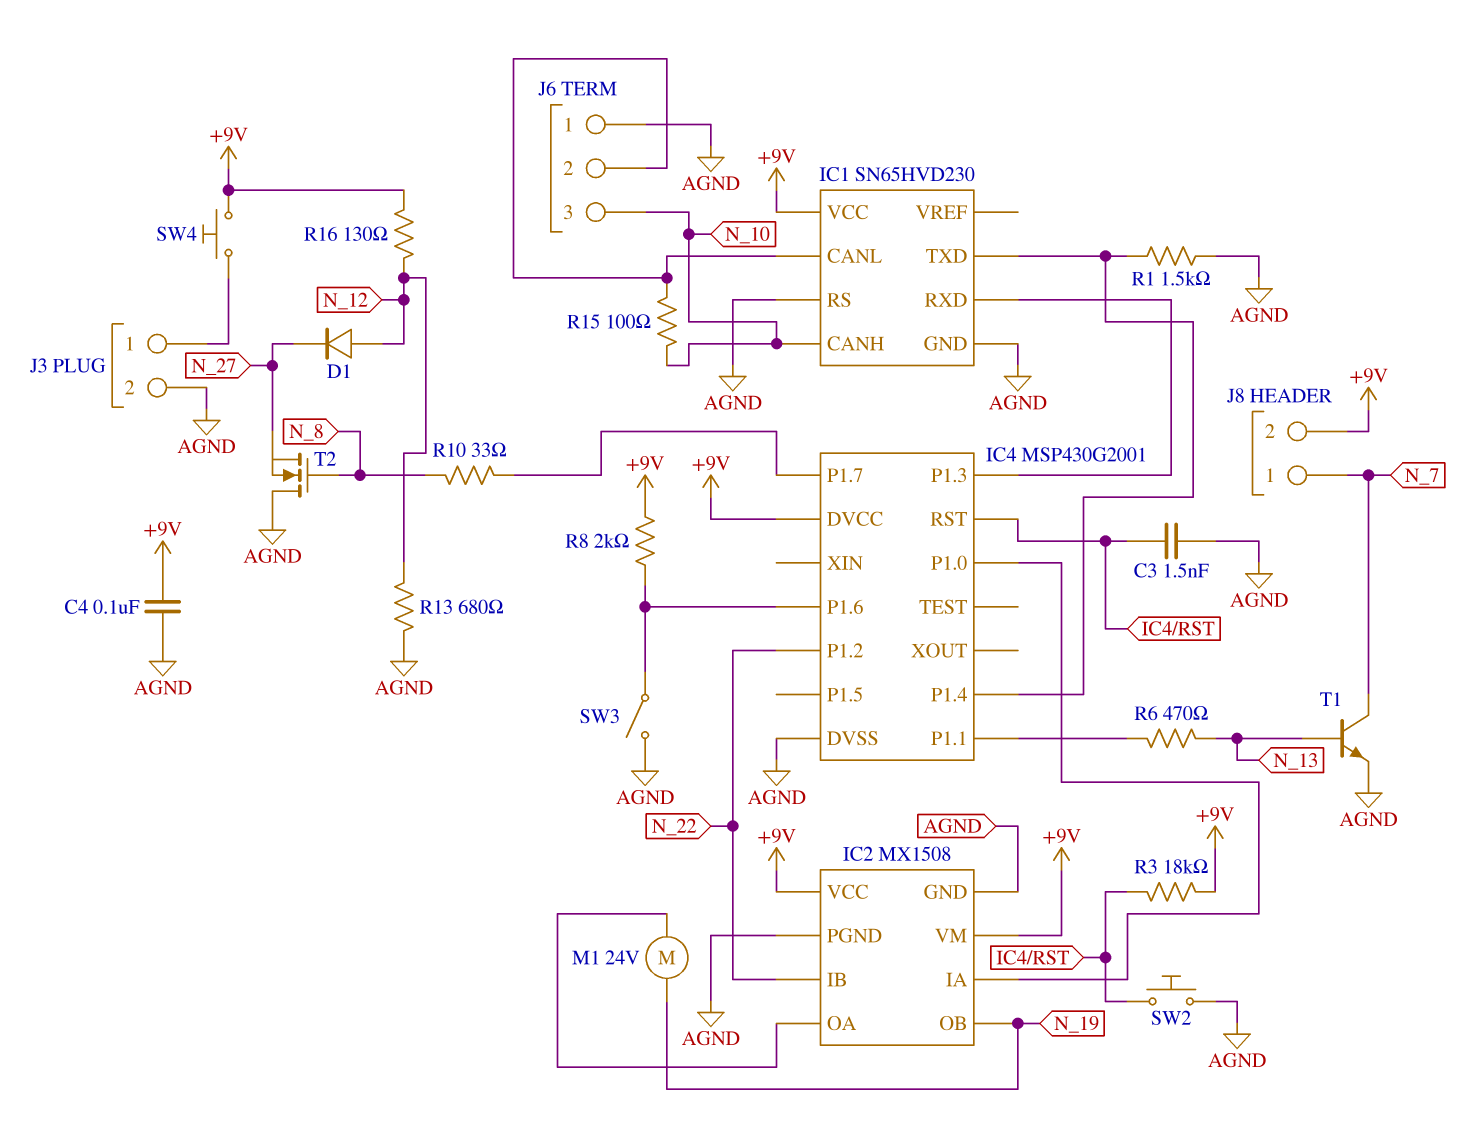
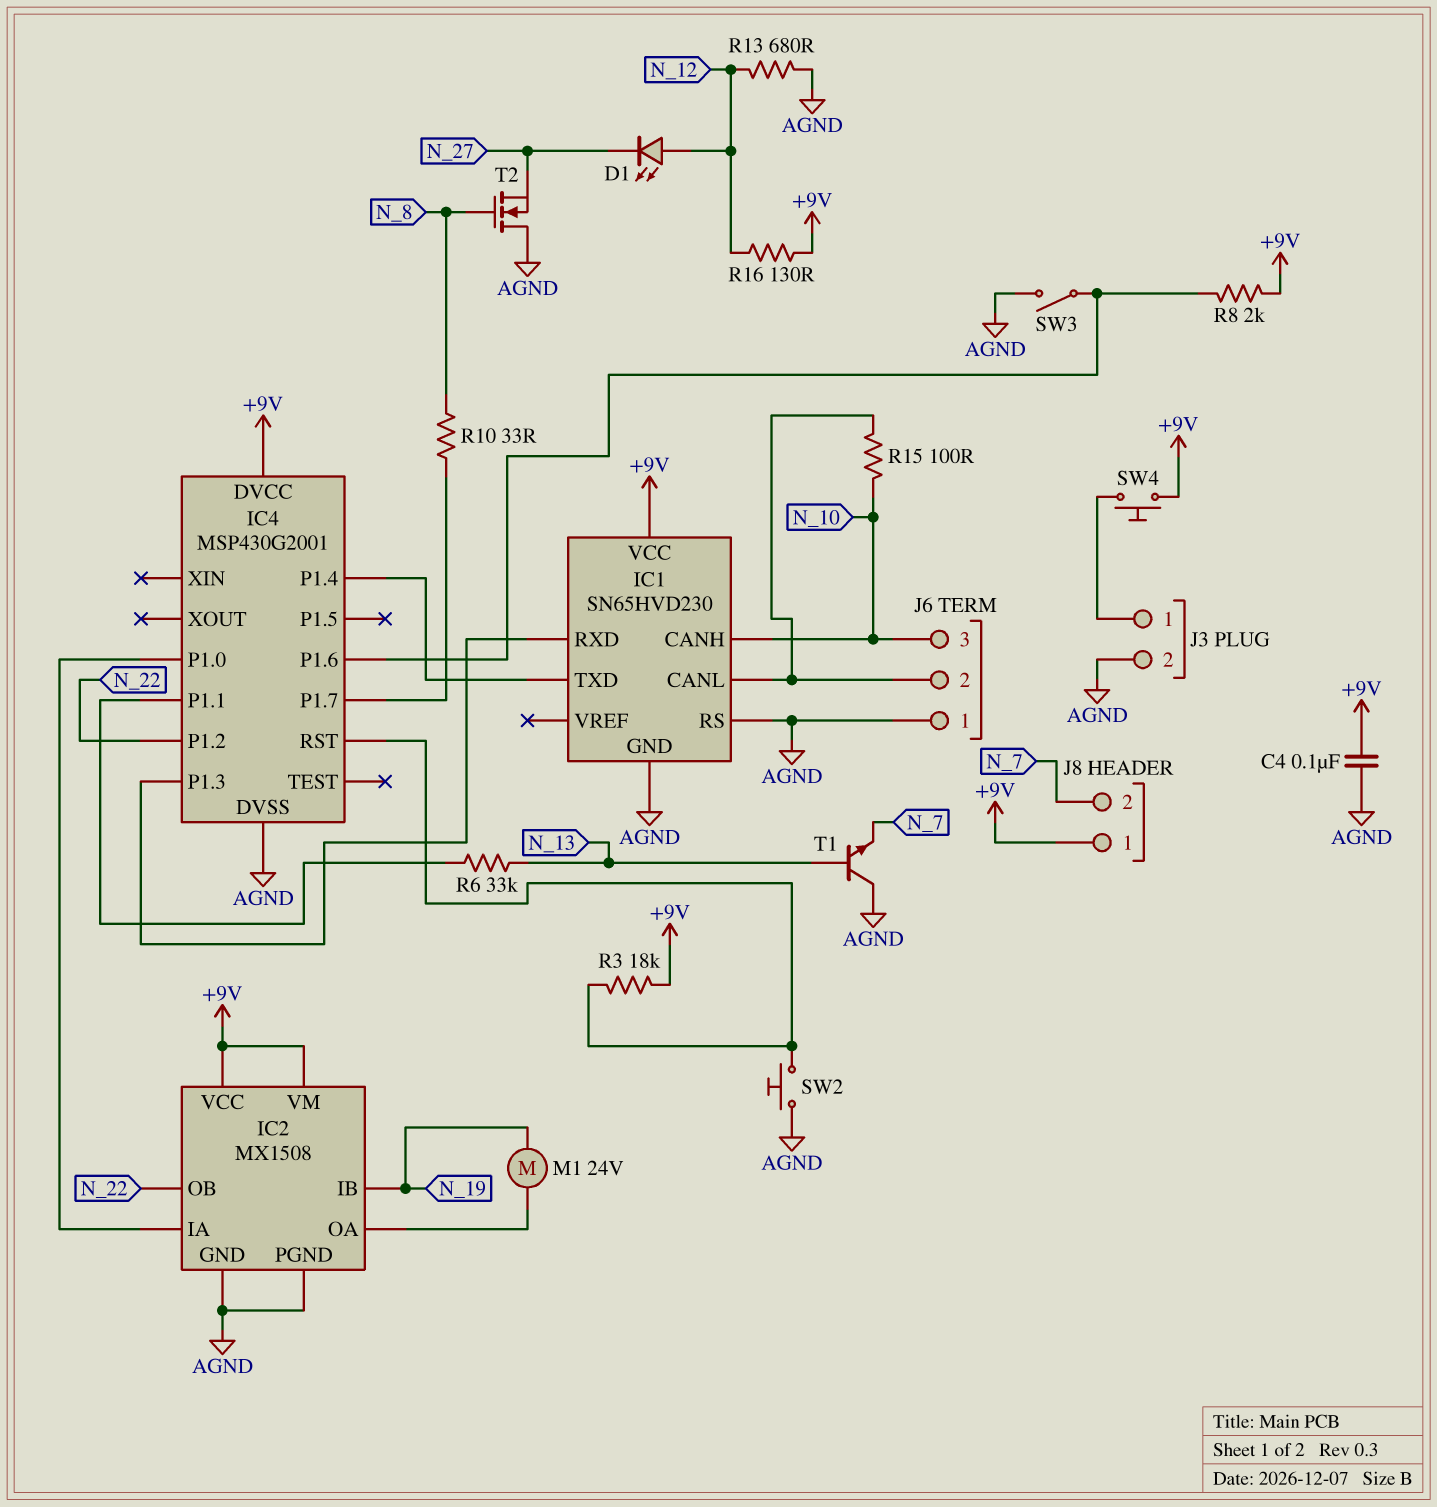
C3: 1.5nF (AGND, IC4/RST) -> none
D1: diode (A N_12, K N_27) -> LED (A N_12, K N_27)
IC2 pin IB: N_22 -> N_19
IC2 pin OB: N_19 -> N_22
J8 pin 1: N_7 -> +9V
J8 pin 2: +9V -> N_7
R1: 1.5k (AGND, IC1/TXD) -> none
R6: 470 (IC4/P1.1, N_13) -> 33k (IC4/P1.1, N_13)
T1: NPN (B N_13, C N_7, E AGND) -> NPN (B N_13, C AGND, E N_7)

